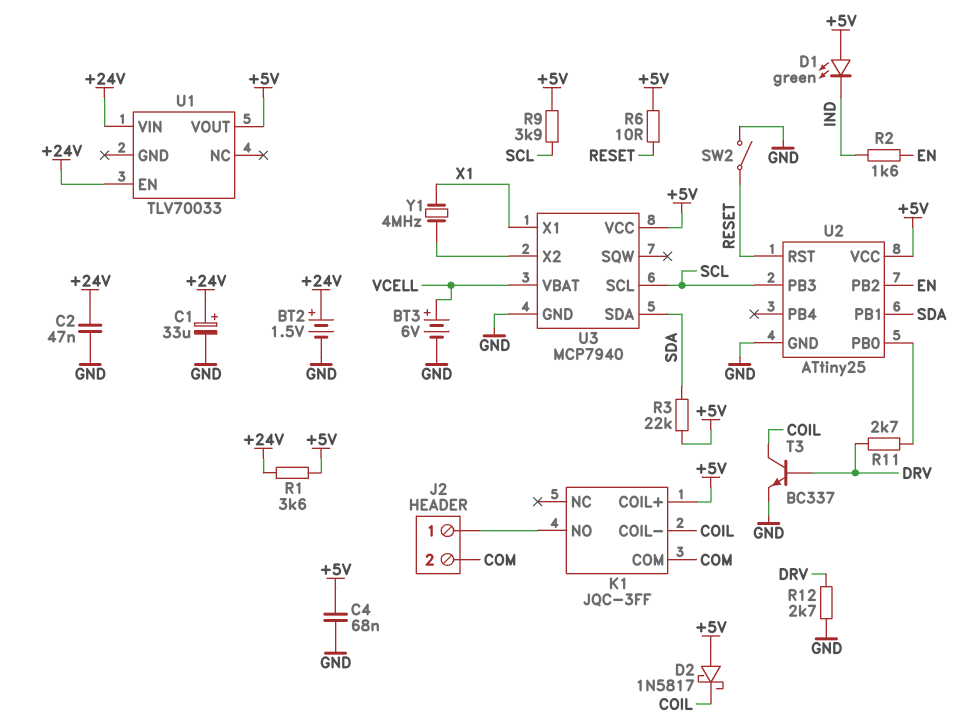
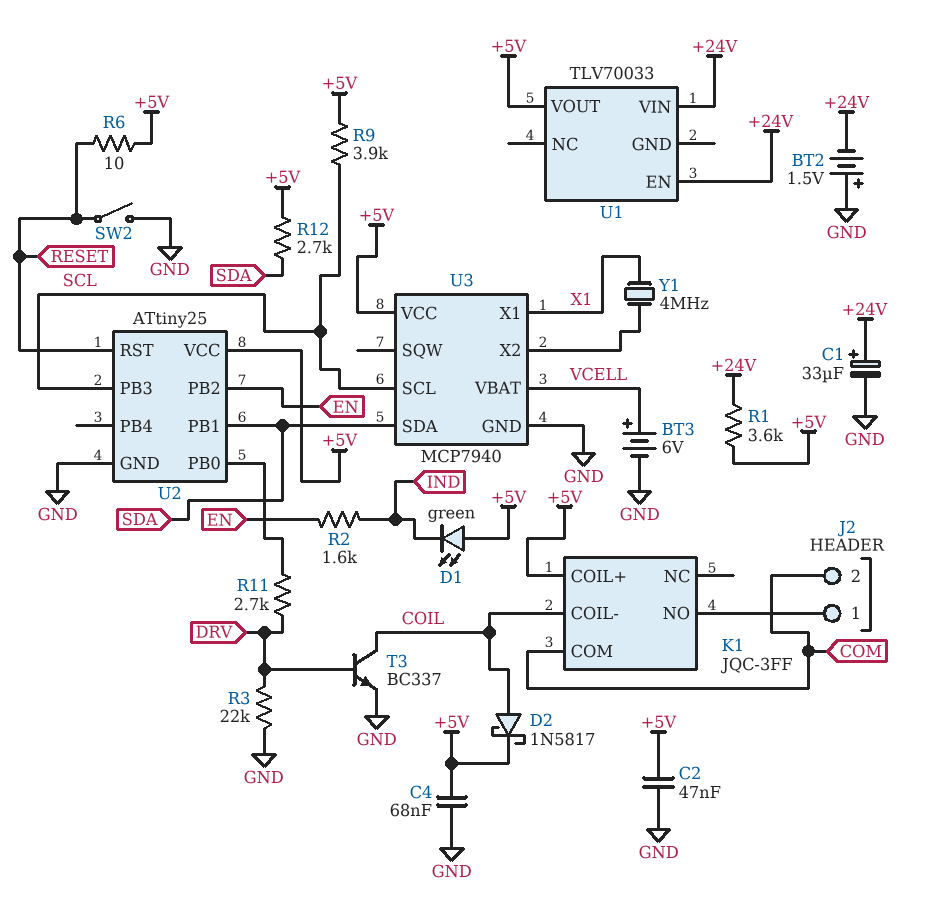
BT2: 1.5V (plus +24V, minus GND) -> 1.5V (plus GND, minus +24V)
C2: 47nF (+24V, GND) -> 47nF (+5V, GND)
D2: schottky 1N5817 (A +5V, K COIL) -> schottky 1N5817 (A COIL, K +5V)
R3: 22k (+5V, SDA) -> 22k (DRV, GND)
R12: 2.7k (DRV, GND) -> 2.7k (+5V, SDA)

